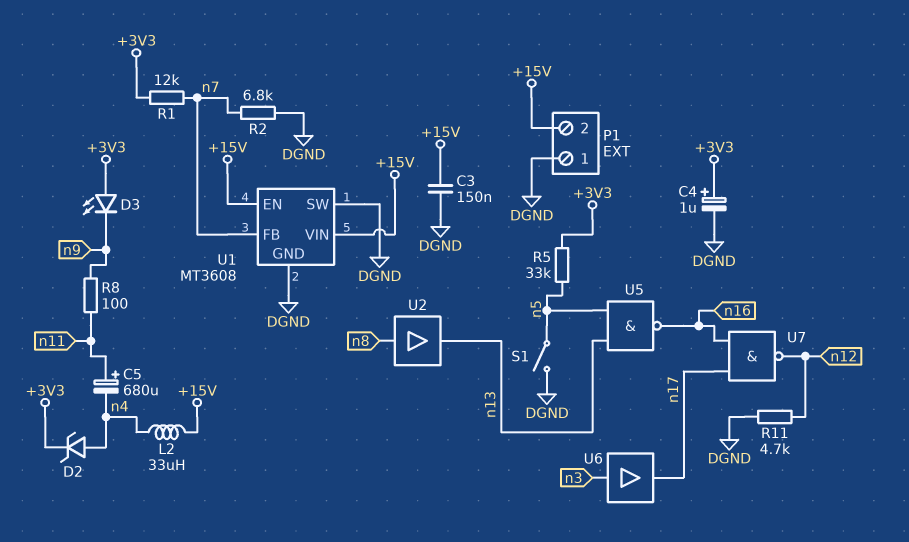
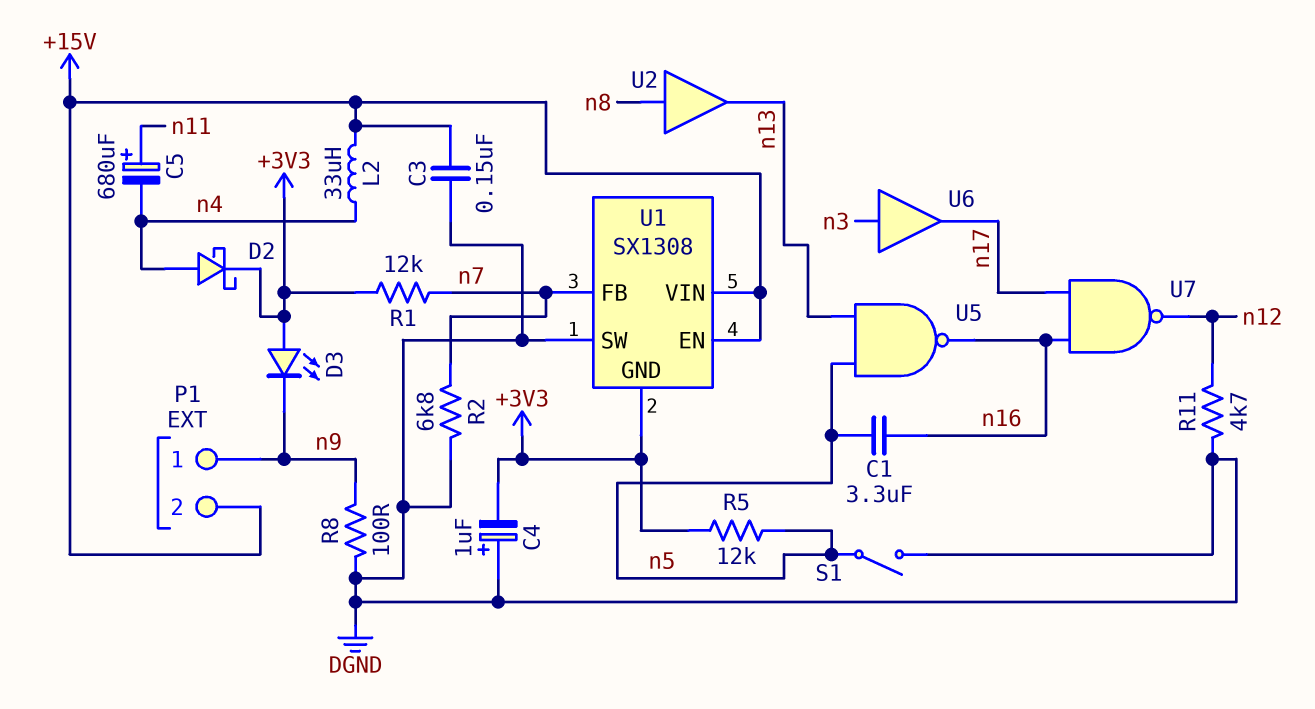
C1: none -> 3.3uF (n5, n16)
C4: 1uF (plus +3V3, minus DGND) -> 1uF (plus DGND, minus +3V3)
D2: zener (A n4, K +3V3) -> schottky (A n4, K +3V3)
P1 pin 1: DGND -> n9
R5: 33k (+3V3, n5) -> 12k (+3V3, n5)
R8: 100 (n9, n11) -> 100 (DGND, n9)
U1: MT3608 -> SX1308
U1 pin GND: DGND -> +3V3

